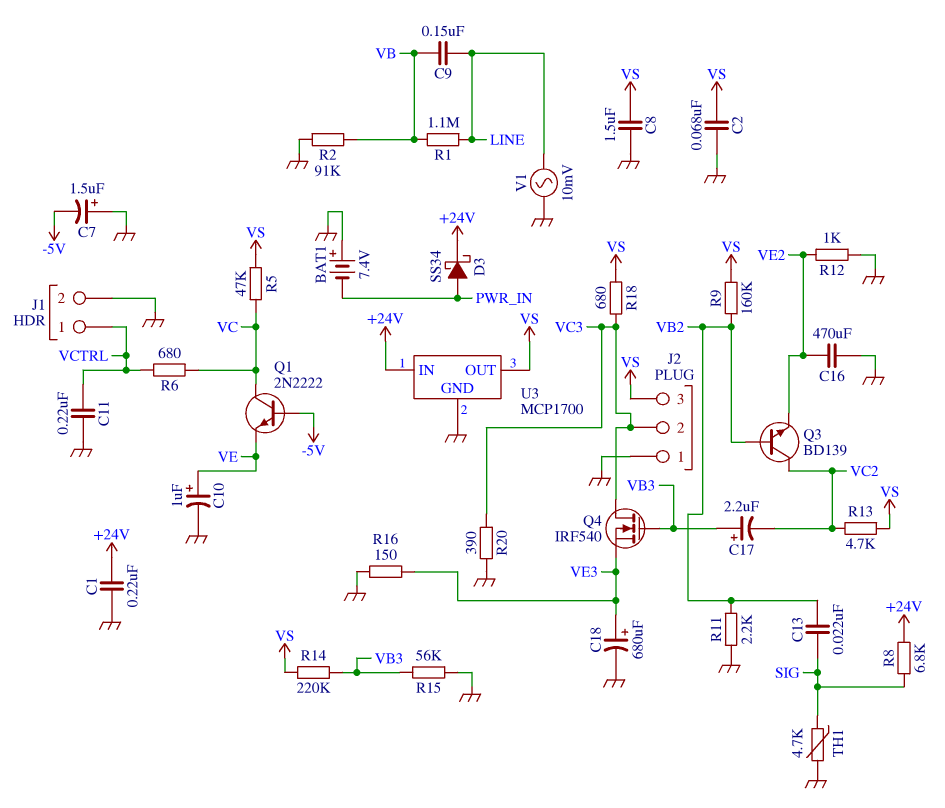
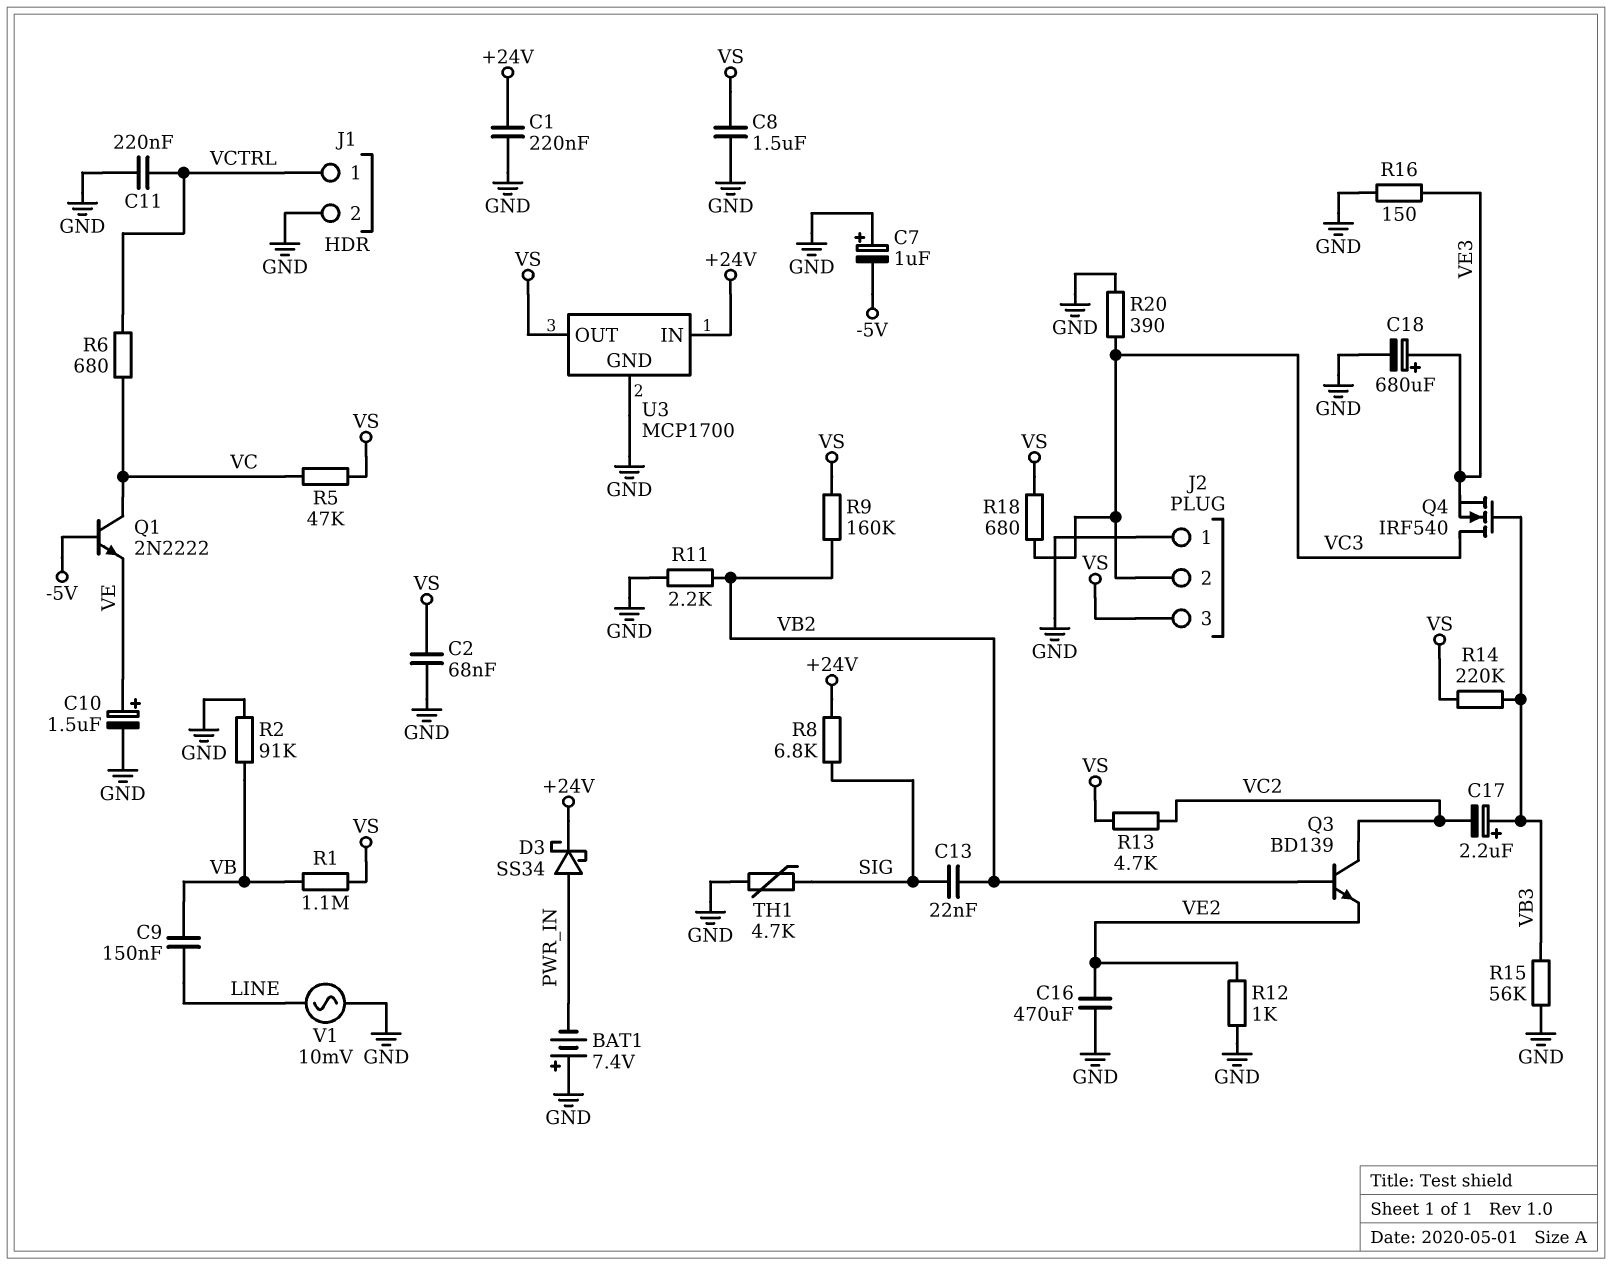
C7: 1.5uF (plus GND, minus -5V) -> 1uF (plus GND, minus -5V)
C10: 1uF (plus VE, minus GND) -> 1.5uF (plus VE, minus GND)
R1: 1.1M (LINE, VB) -> 1.1M (VB, VS)

